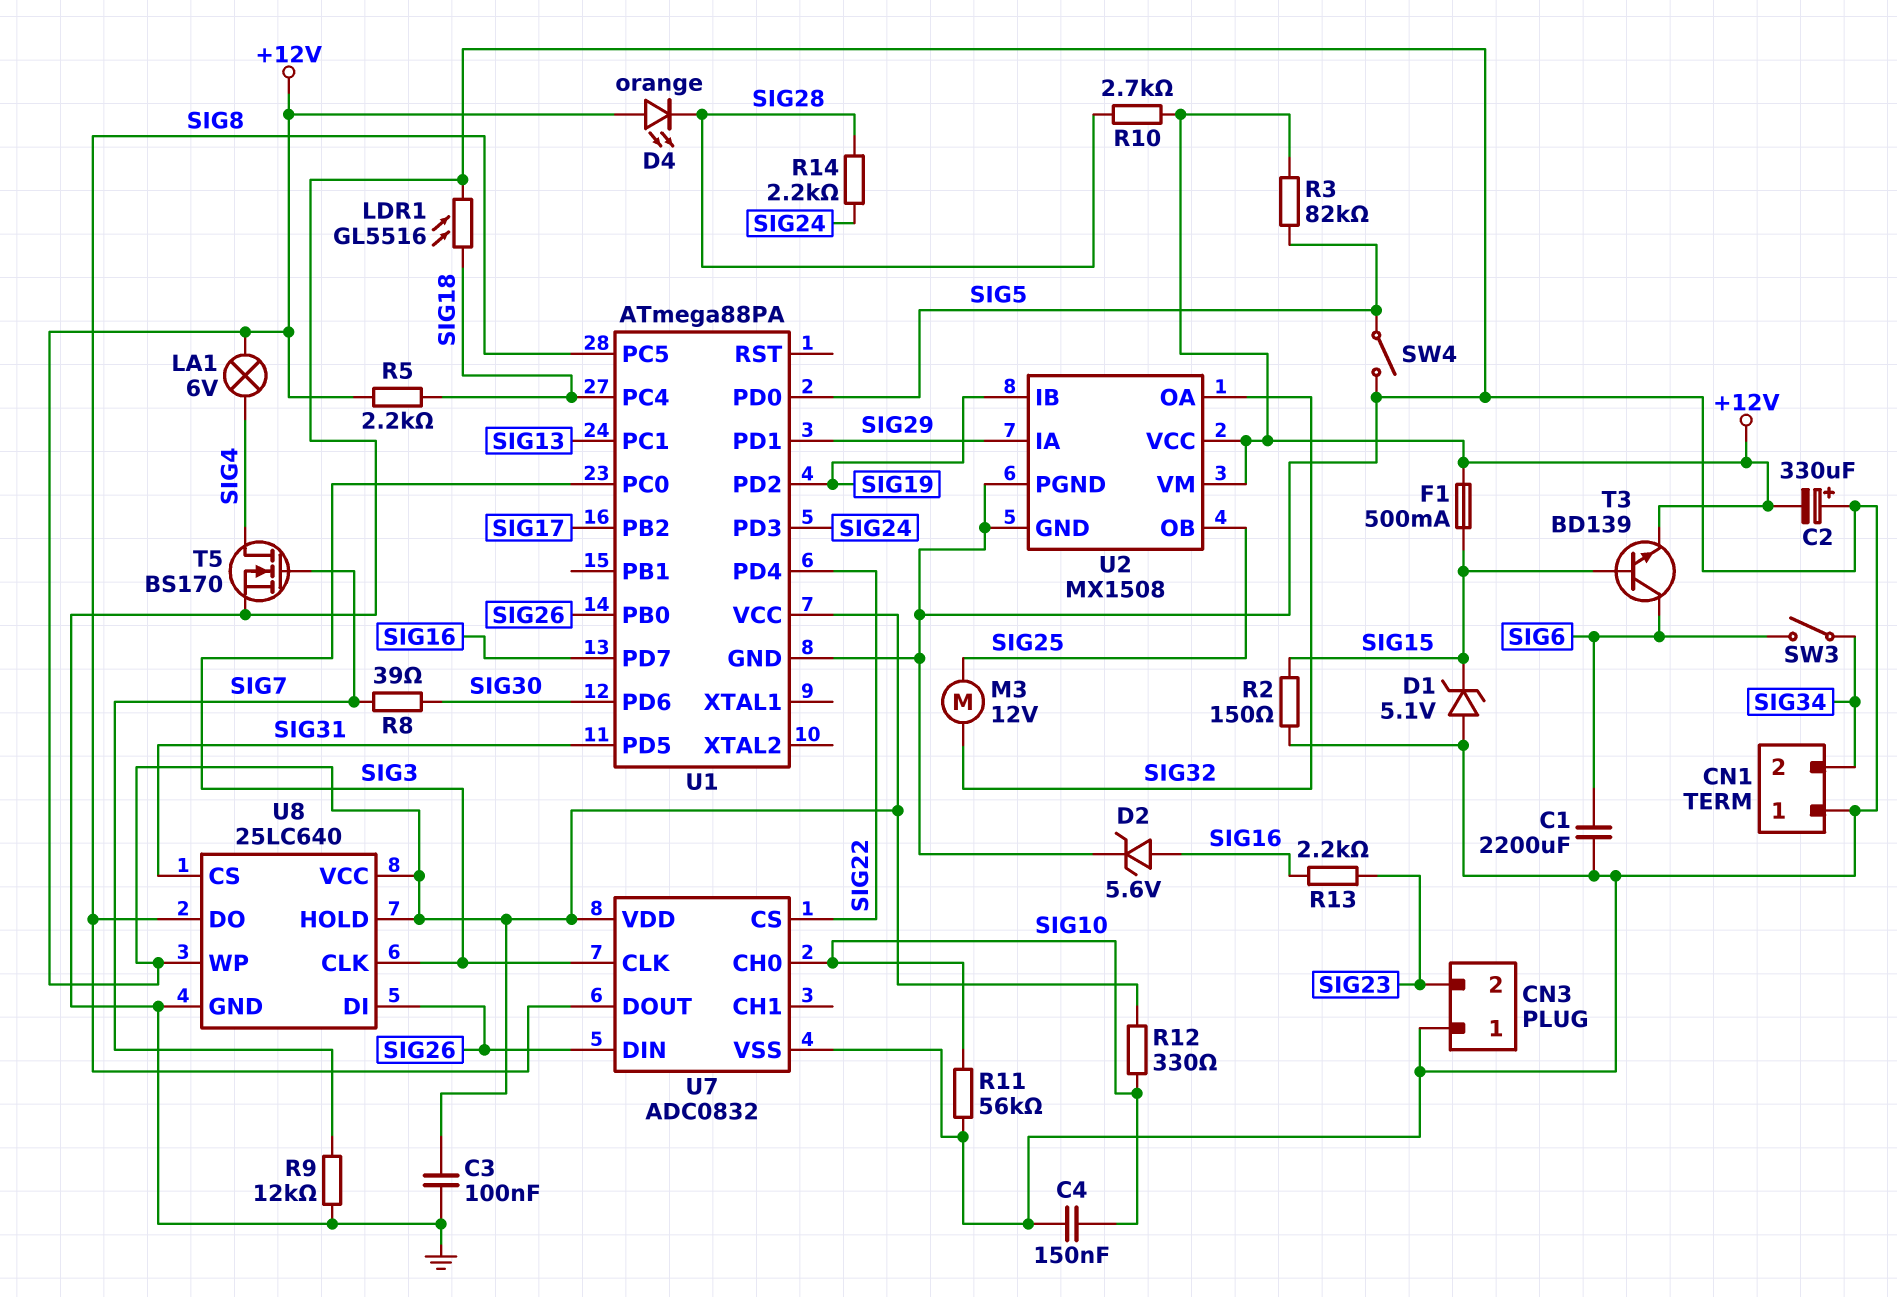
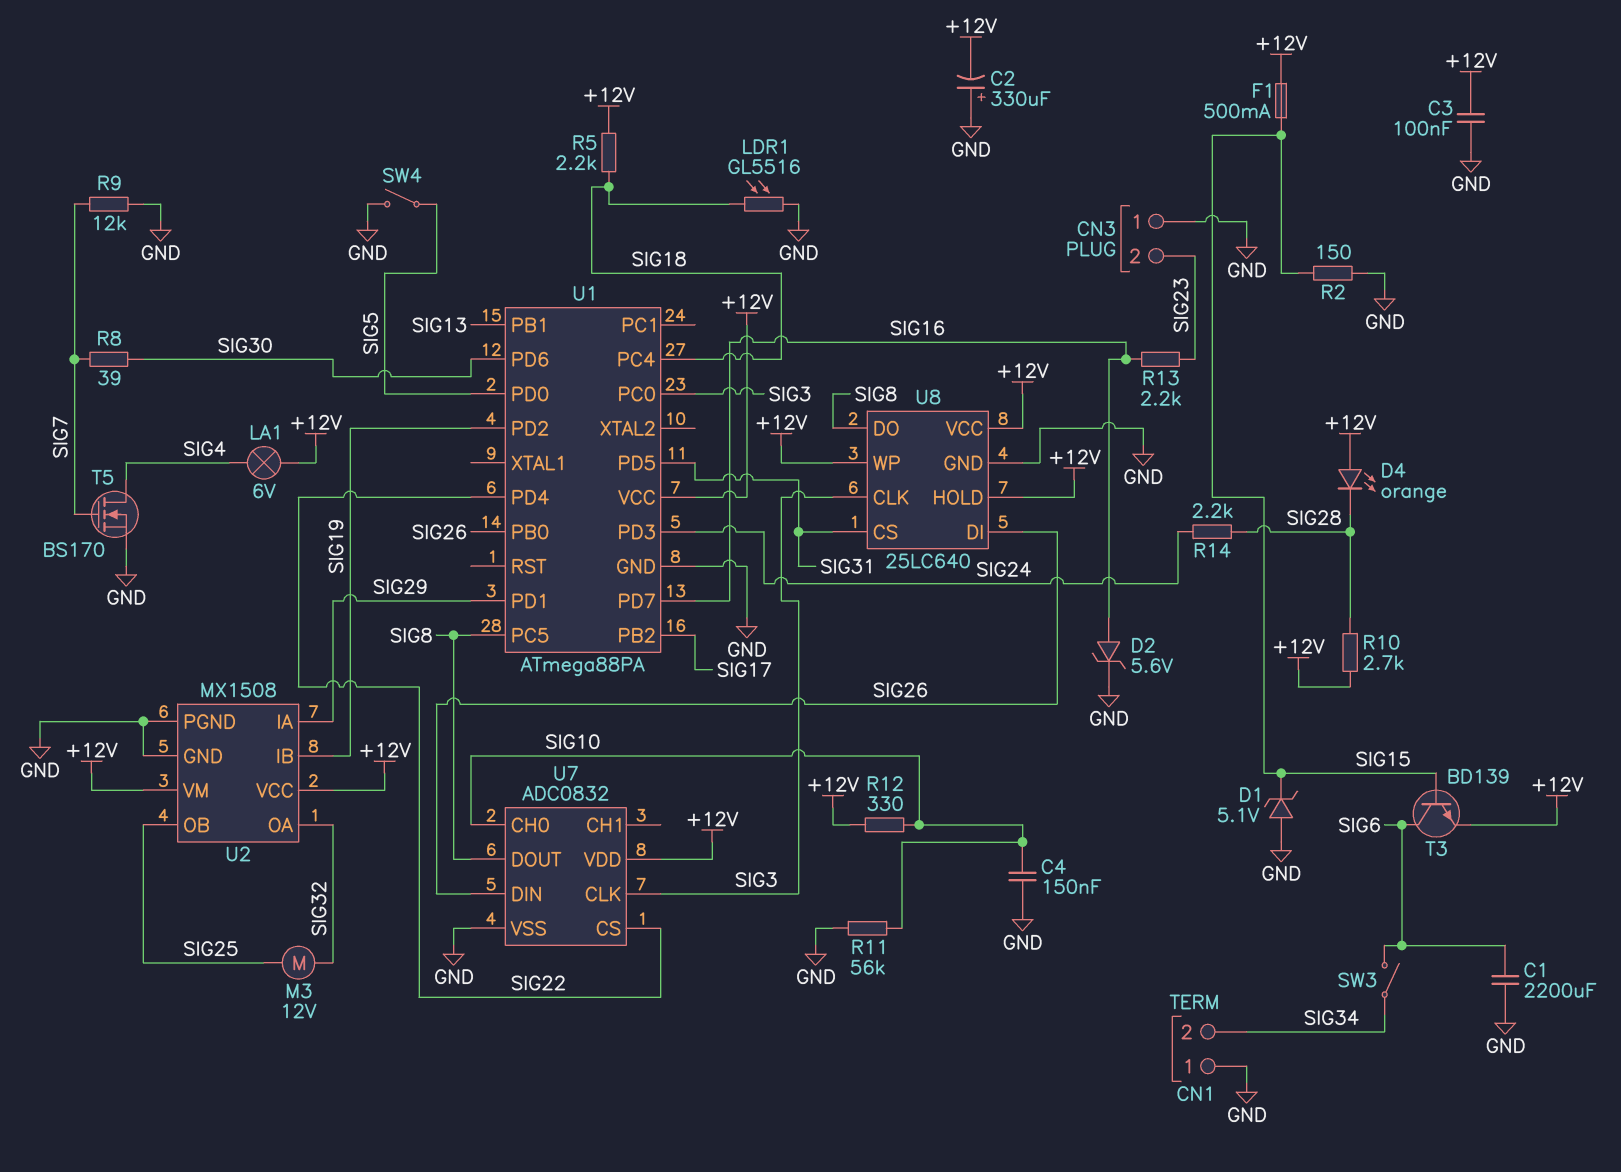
R3: 82k (+12V, SIG5) -> none
U1 pin PB1: none -> SIG13
U1 pin PC1: SIG13 -> none

